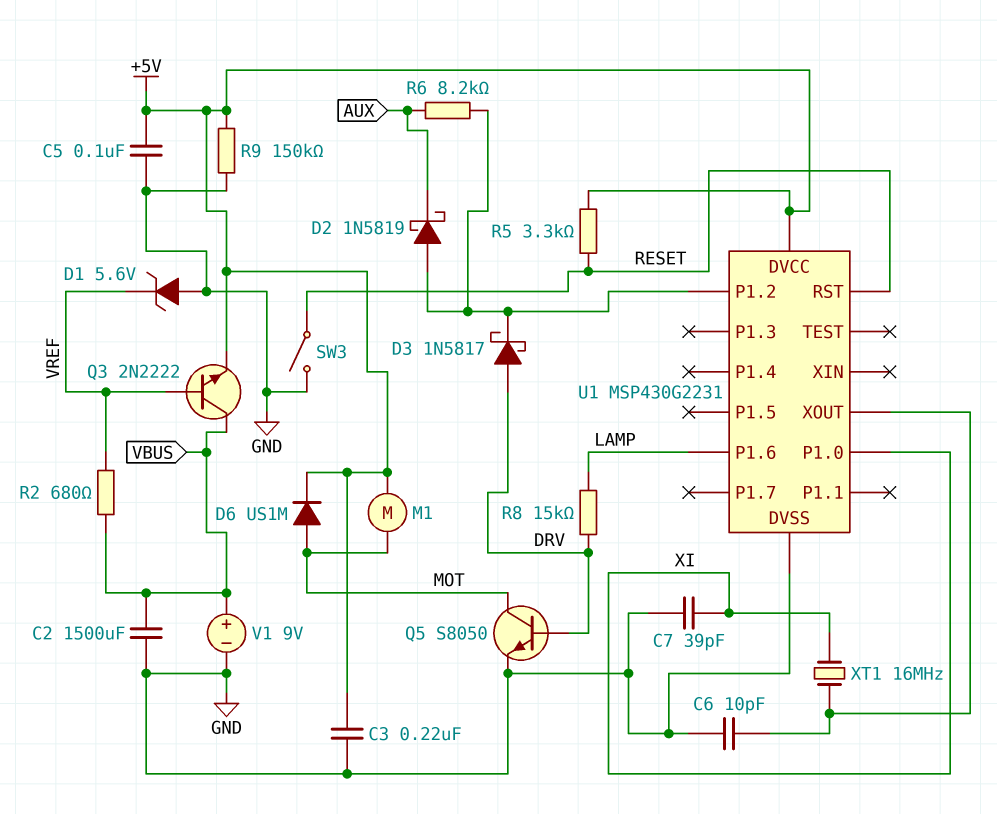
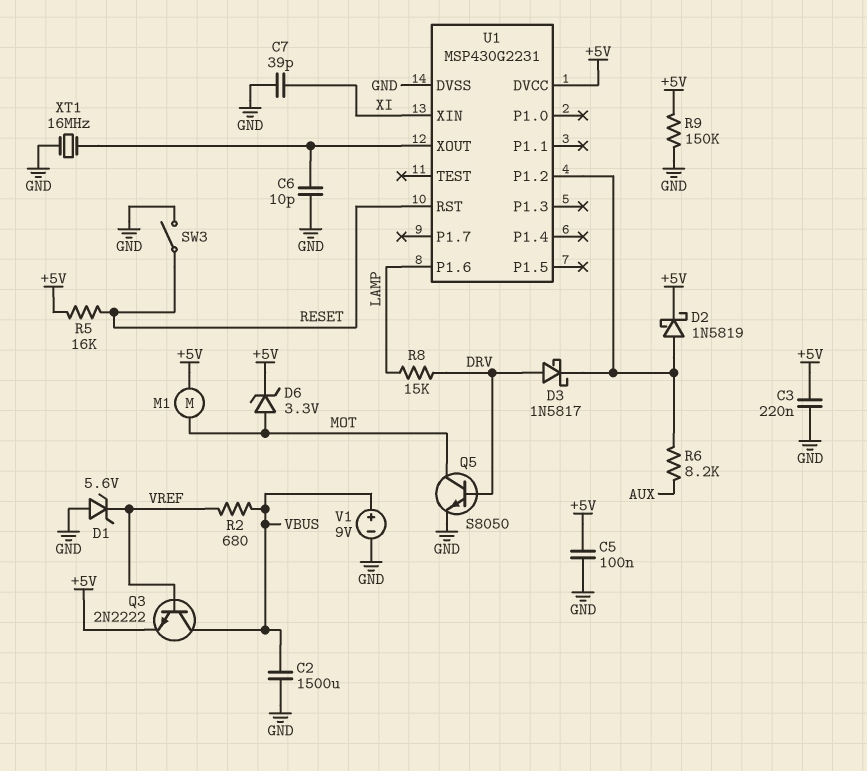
D2: schottky 1N5819 (A U1/P1.2, K AUX) -> schottky 1N5819 (A U1/P1.2, K +5V)
D6: diode US1M (A MOT, K +5V) -> zener 3.3V (A MOT, K +5V)
R5: 3.3k (+5V, RESET) -> 16k (+5V, RESET)
U1 pin P1.0: XI -> none
U1 pin XIN: none -> XI
XT1: 16MHz (U1/XOUT, XI) -> 16MHz (GND, U1/XOUT)

